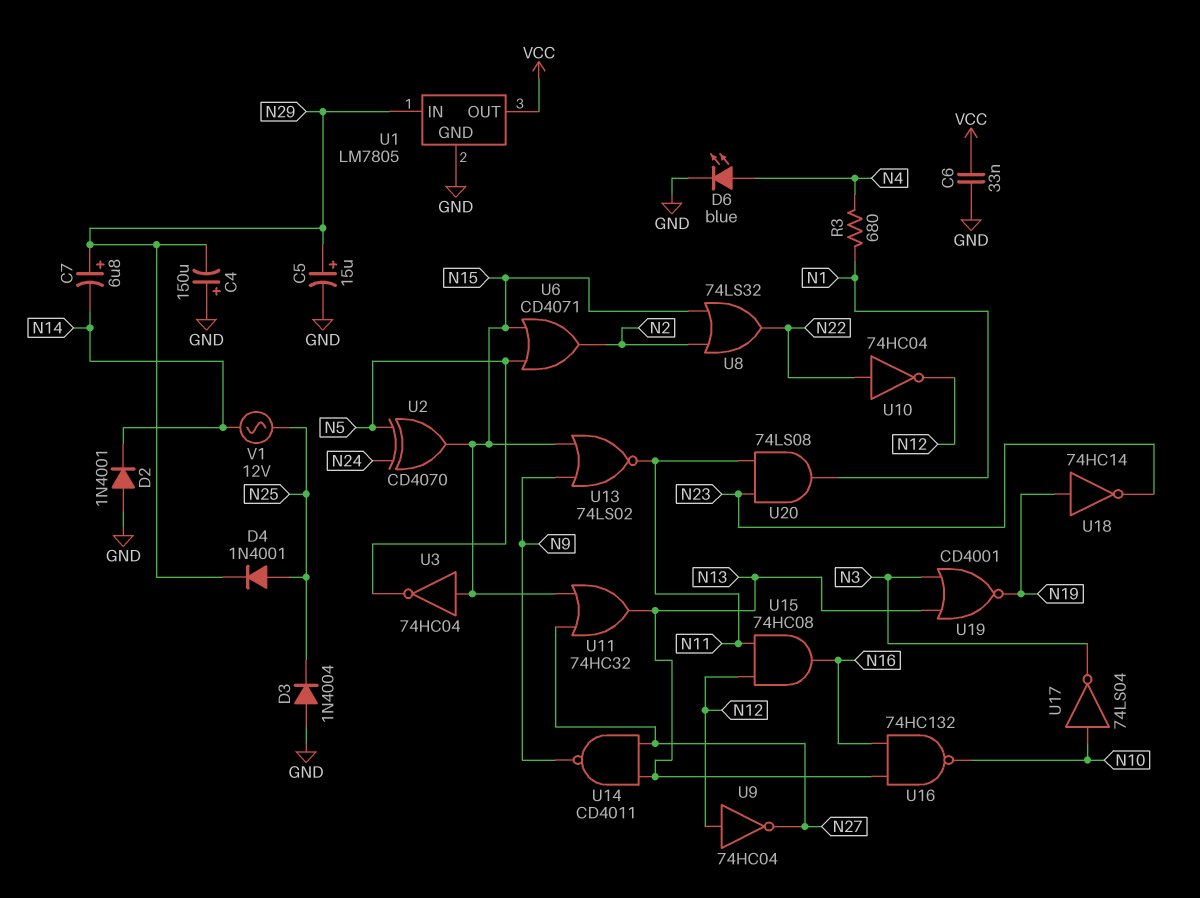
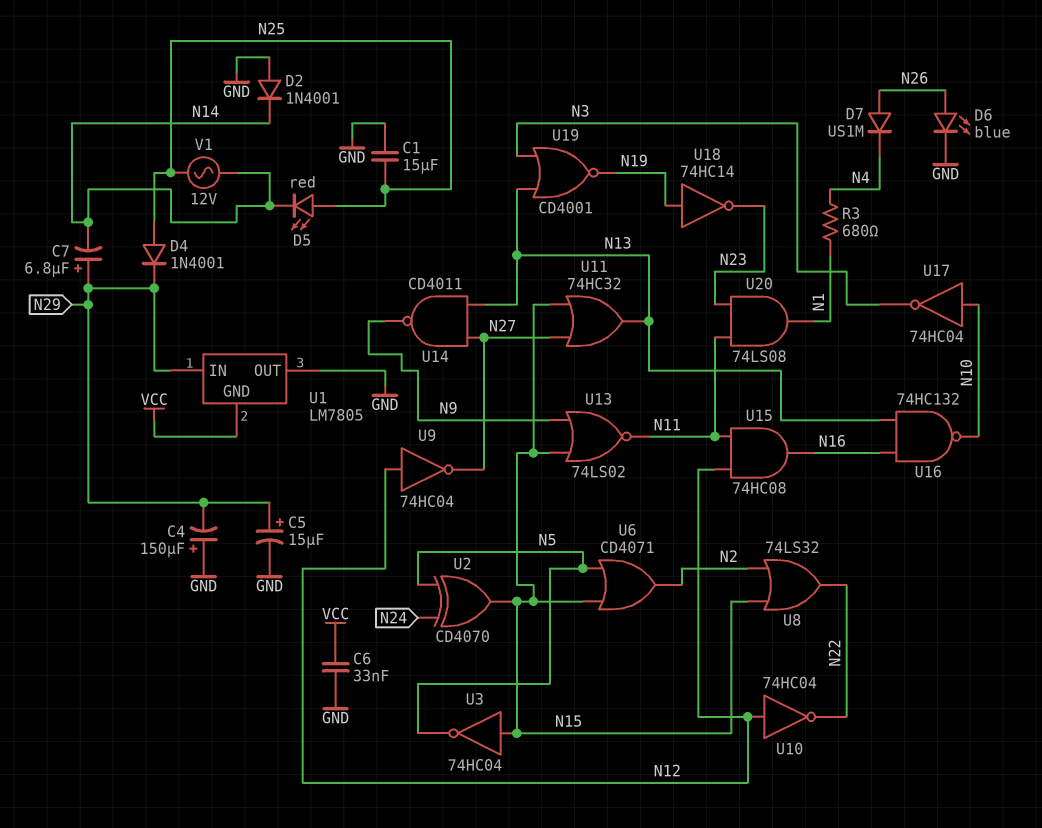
C1: none -> 15uF (GND, N25)
D3: diode 1N4004 (A GND, K N25) -> none
D5: none -> LED red (A N25, K N14)
D6: LED blue (A N4, K GND) -> LED blue (A N26, K GND)
D7: none -> diode US1M (A N26, K N4)
U1 pin GND: GND -> VCC
U1 pin OUT: VCC -> GND
U10: NOT 74HC04 (in N22, out N12) -> NOT 74HC04 (in N12, out N22)
U17: NOT 74LS04 (in N10, out N3) -> NOT 74HC04 (in N10, out N3)

